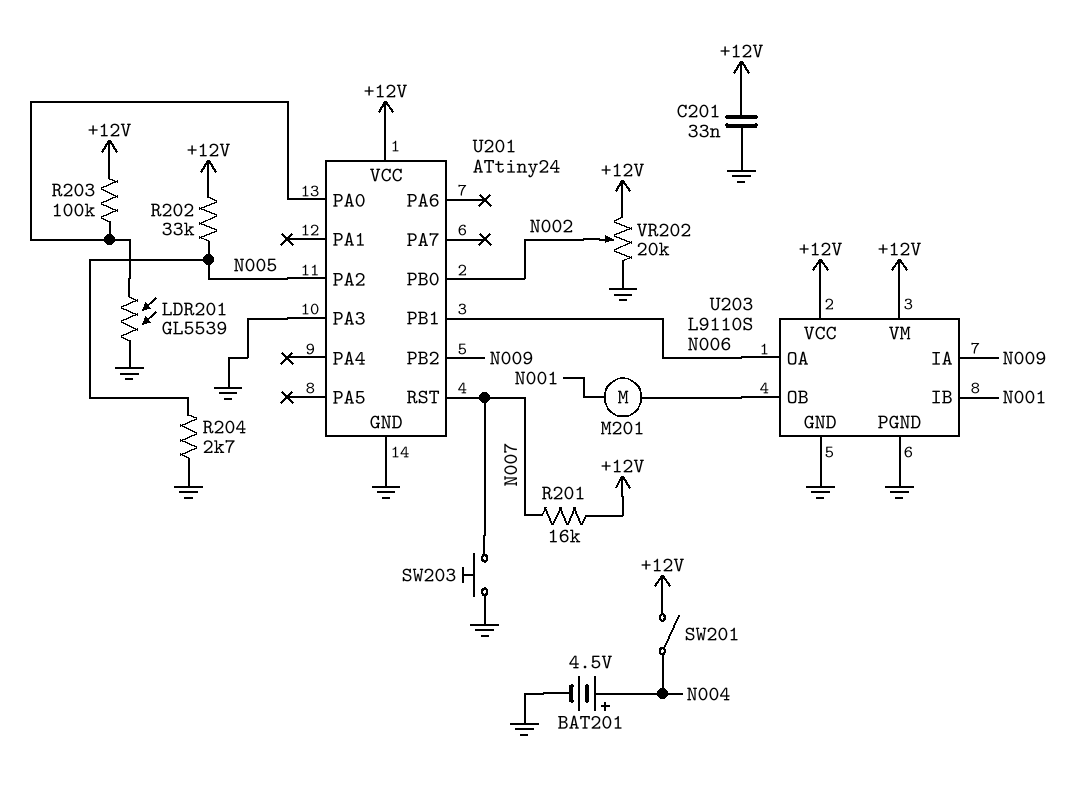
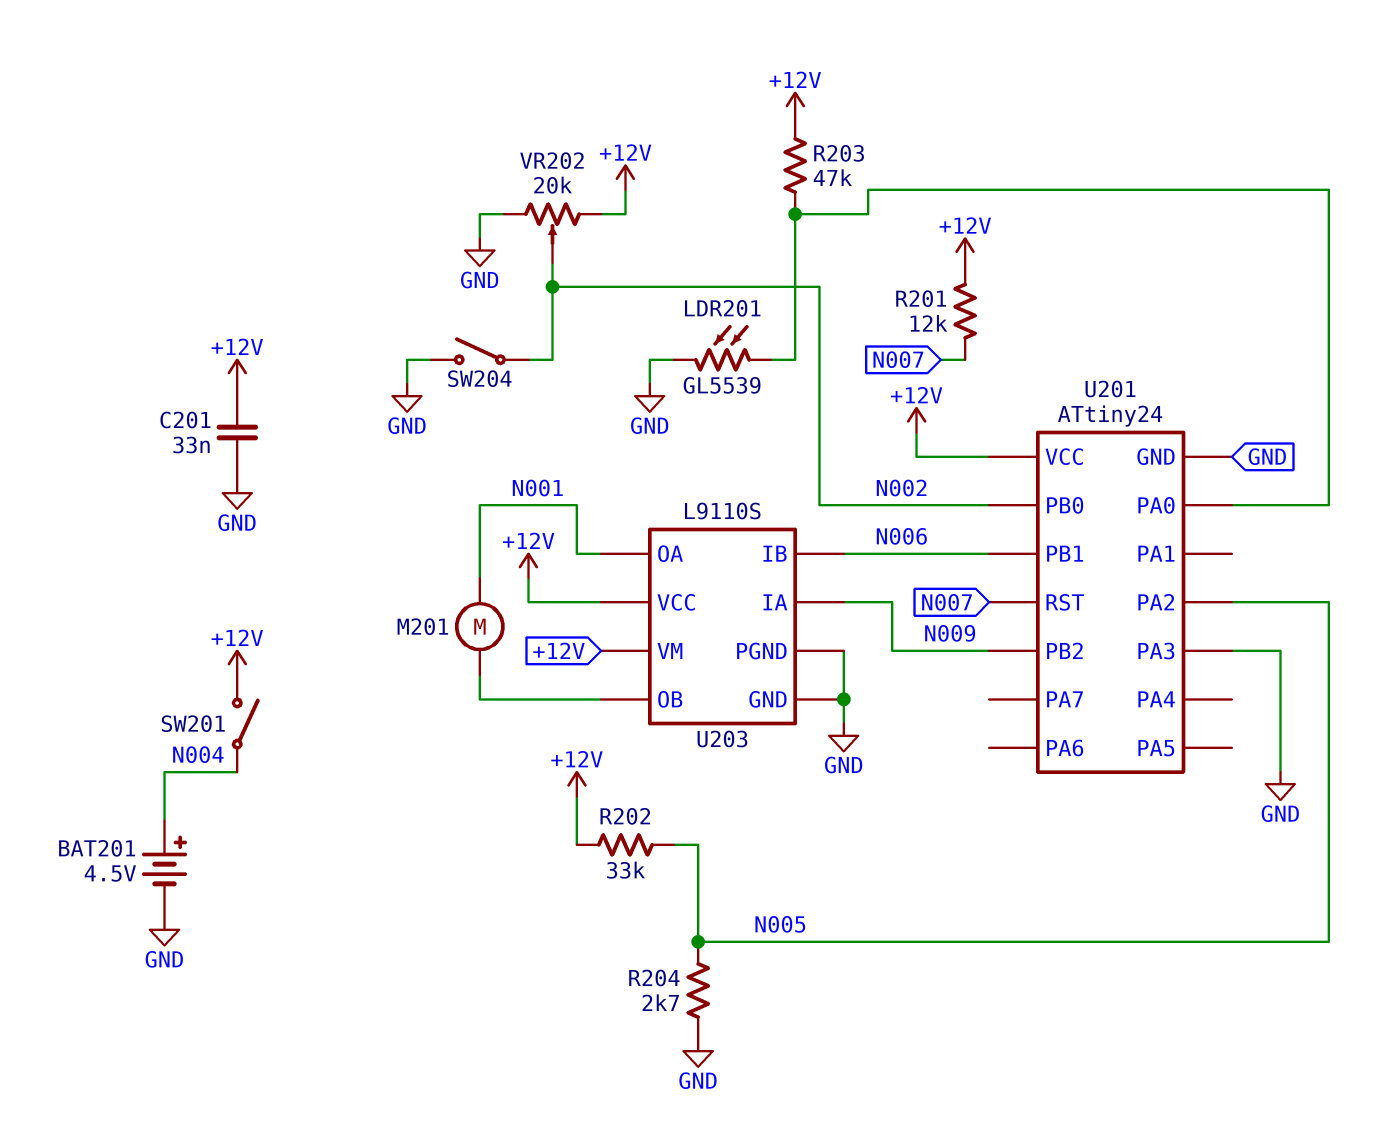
R201: 16k (+12V, N007) -> 12k (+12V, N007)
R203: 100k (+12V, U201/PA0) -> 47k (+12V, U201/PA0)
SW203: button (GND, N007) -> none
SW204: none -> switch (GND, N002)
U203 pin IB: N001 -> N006
U203 pin OA: N006 -> N001

